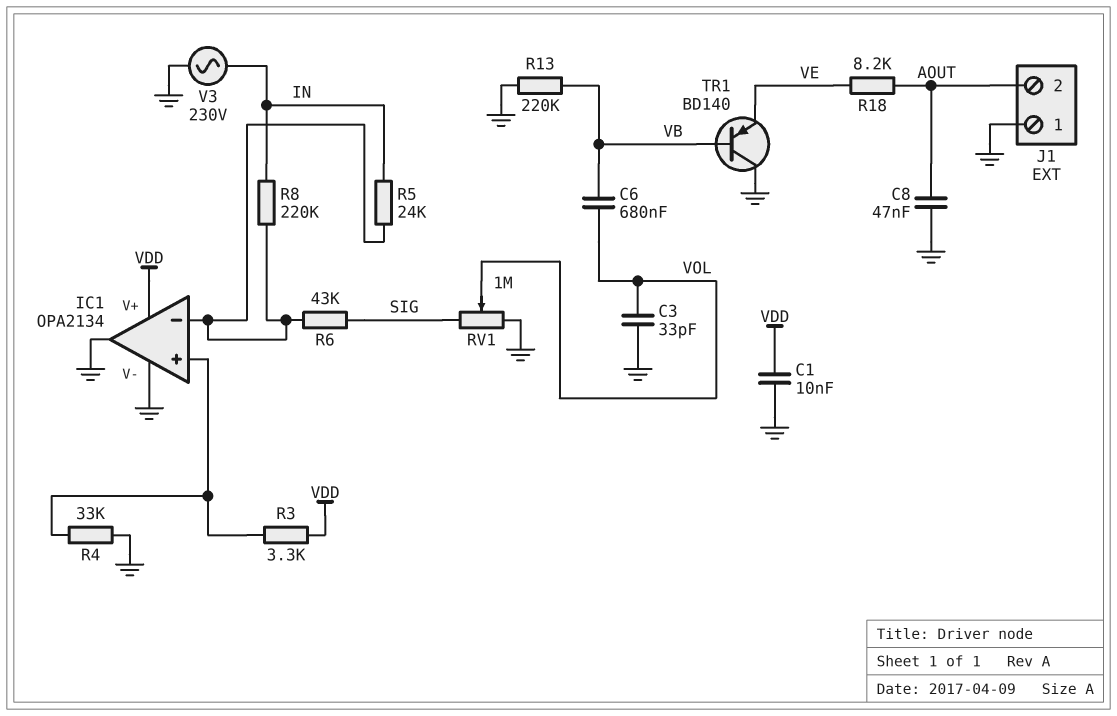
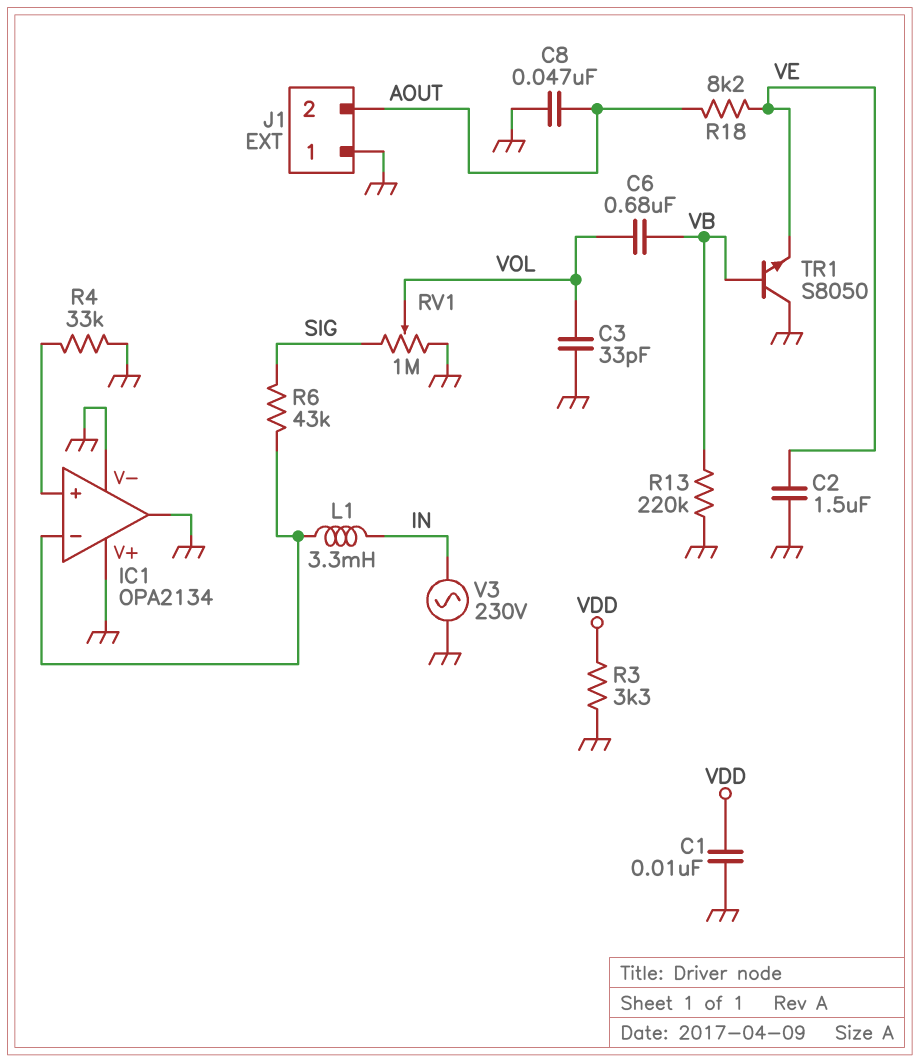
C2: none -> 1.5uF (GND, VE)
IC1 pin V+: VDD -> GND
L1: none -> 3.3mH (IC1/in-, IN)
R3: 3.3k (IC1/in+, VDD) -> 3.3k (GND, VDD)
R5: 24k (IC1/in-, IN) -> none
R8: 220k (IC1/in-, IN) -> none
TR1: PNP BD140 (B VB, C GND, E VE) -> NPN S8050 (B VB, C GND, E VE)

